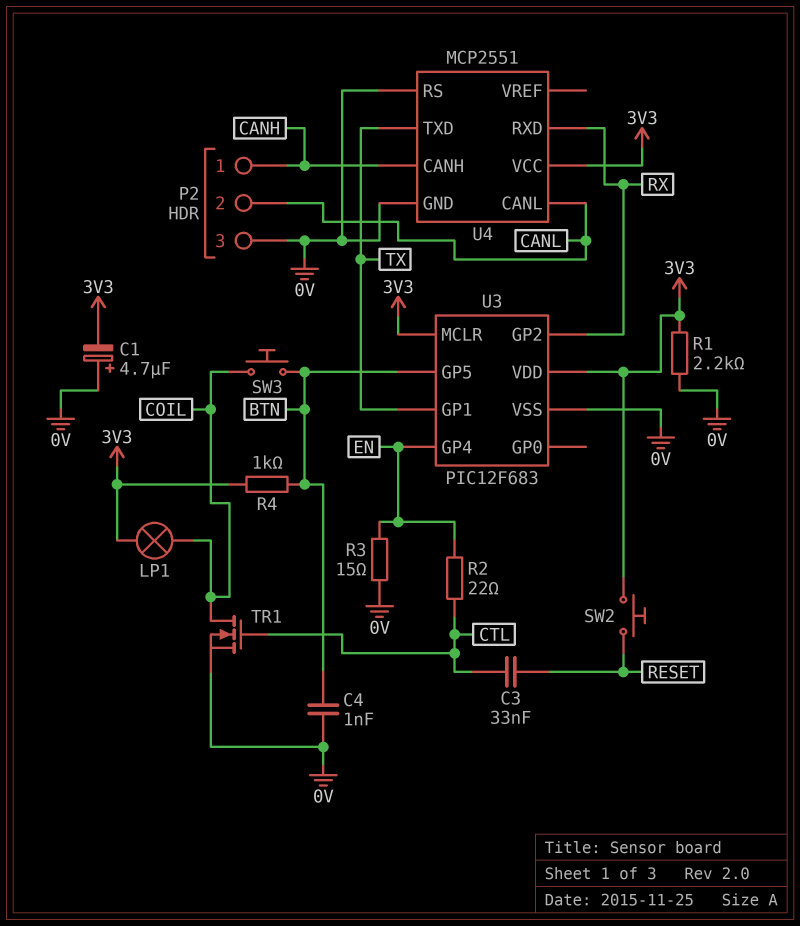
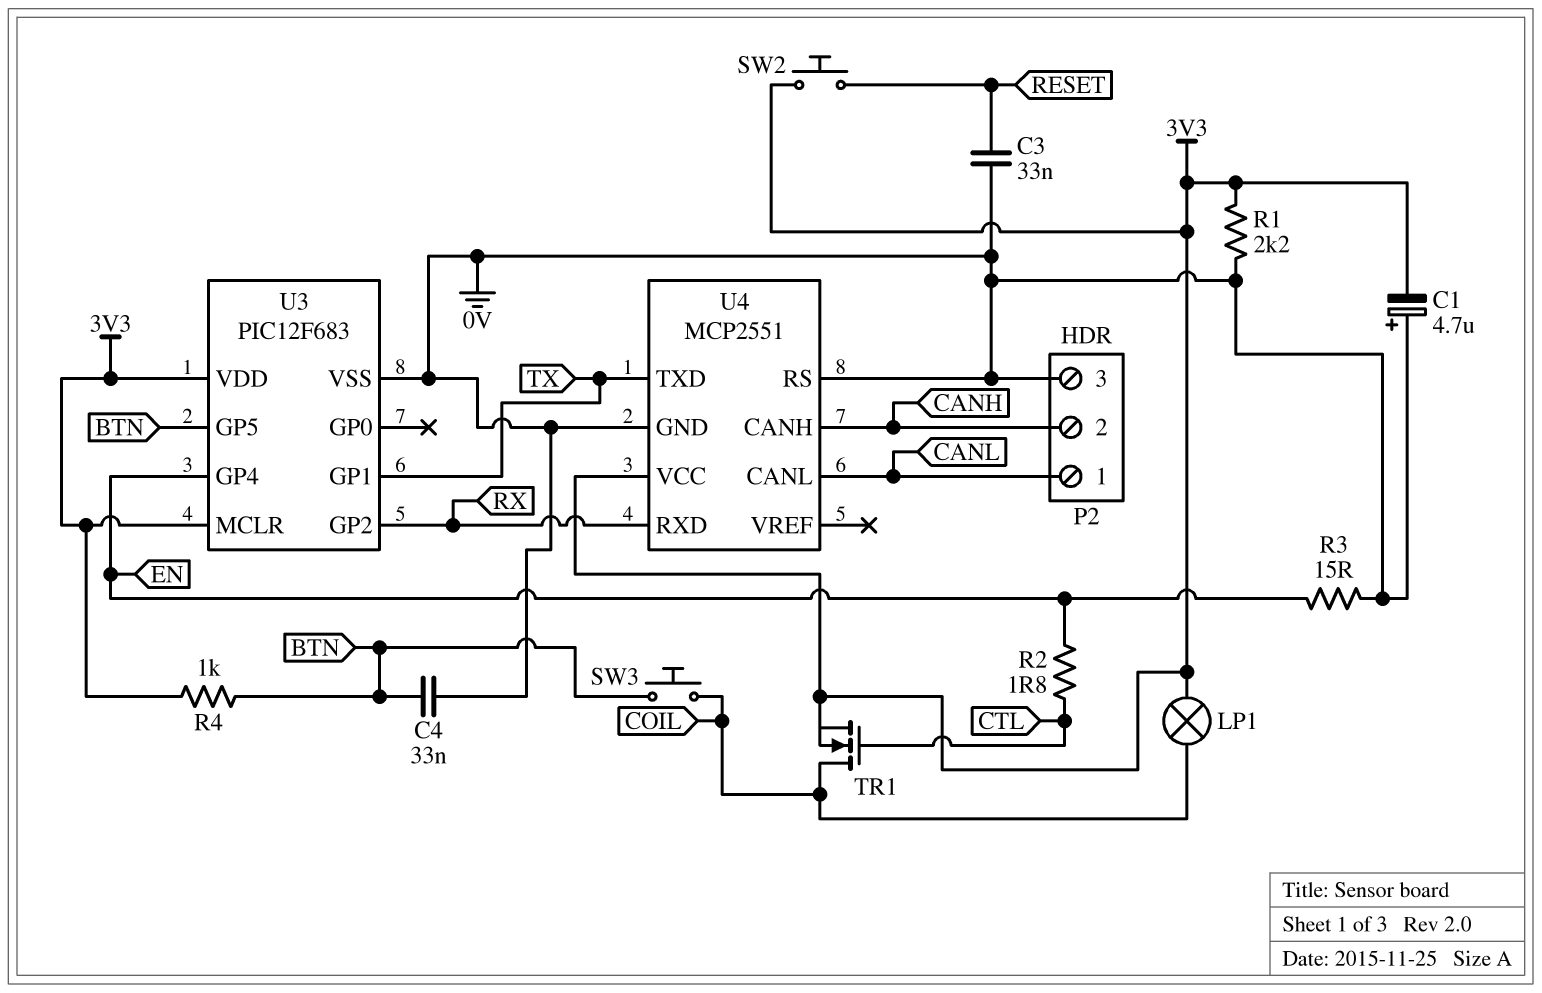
C3: 33nF (CTL, RESET) -> 33nF (0V, RESET)
C4: 1nF (0V, BTN) -> 33nF (0V, BTN)
P2 pin 1: CANH -> CANL
P2 pin 2: CANL -> CANH
R2: 22 (CTL, EN) -> 1.8 (CTL, EN)
TR1: NMOS (G CTL, D COIL, S 0V) -> NMOS (G CTL, D COIL, S 3V3)

